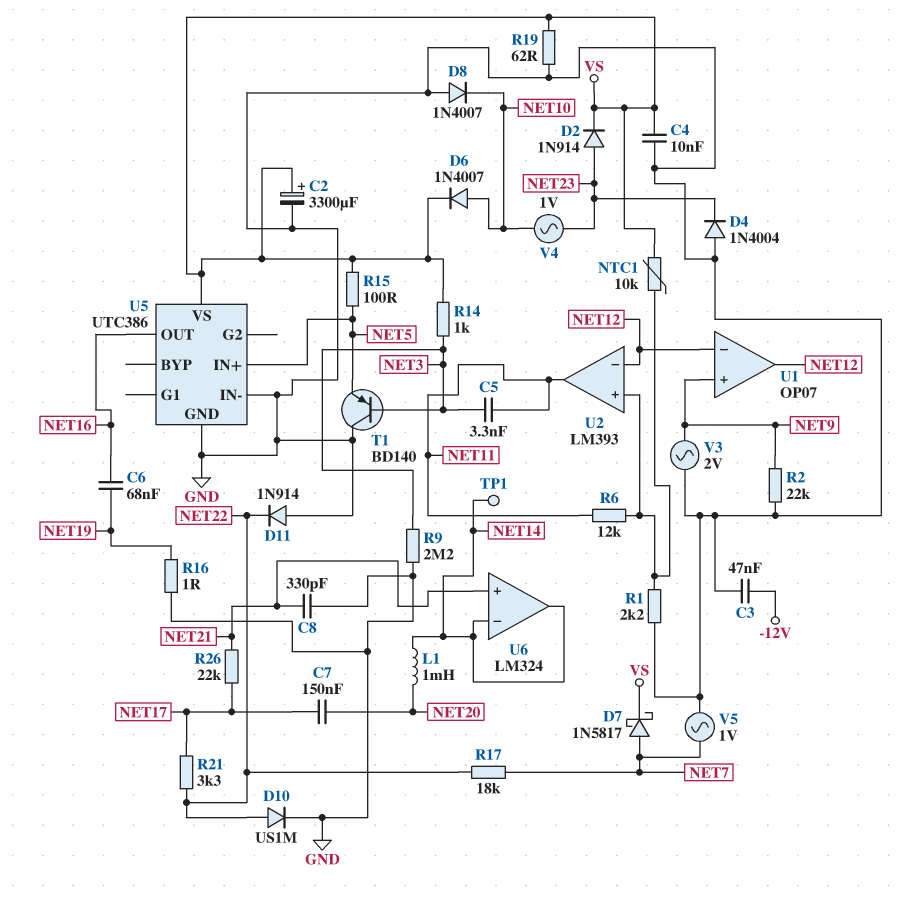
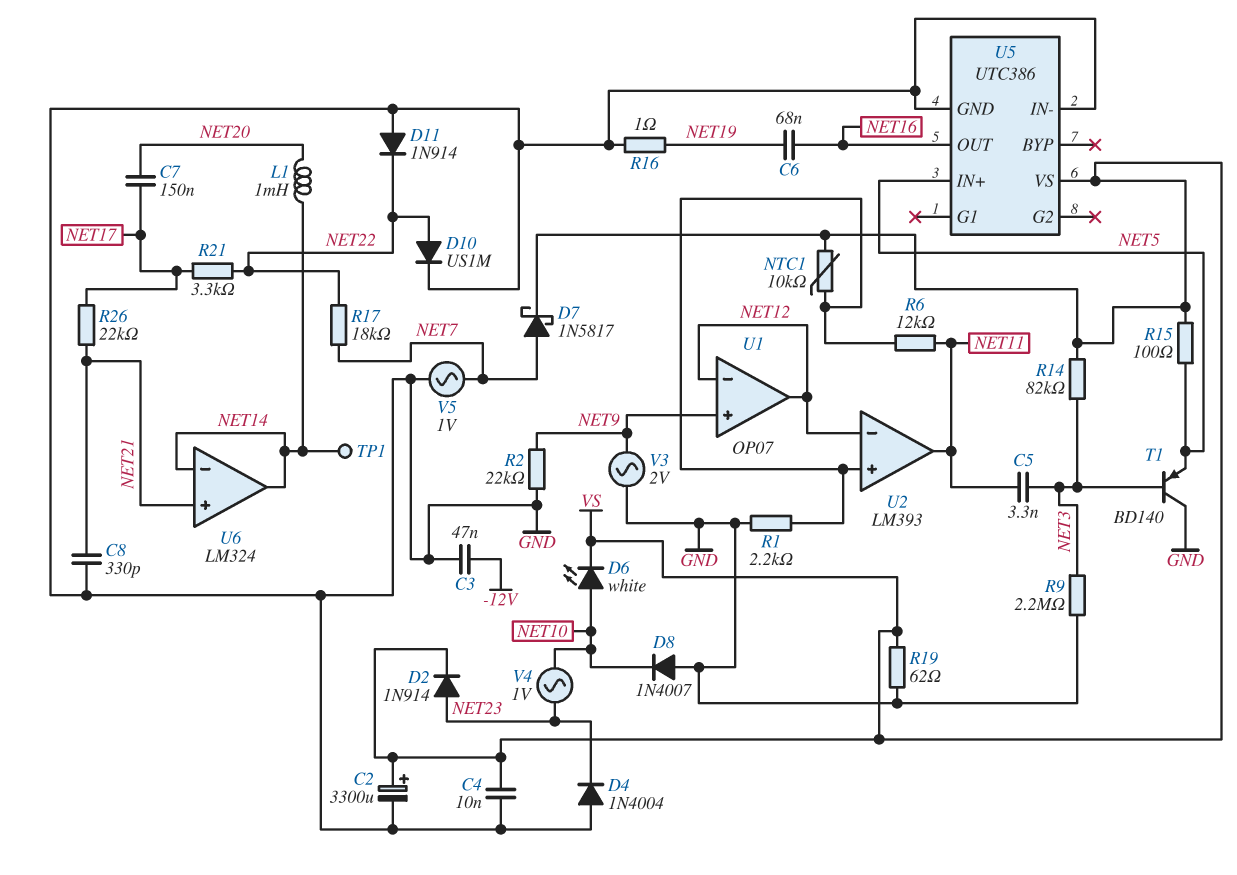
D6: diode 1N4007 (A NET10, K VS) -> LED white (A NET10, K VS)
R14: 1k (NET3, VS) -> 82k (NET3, VS)

